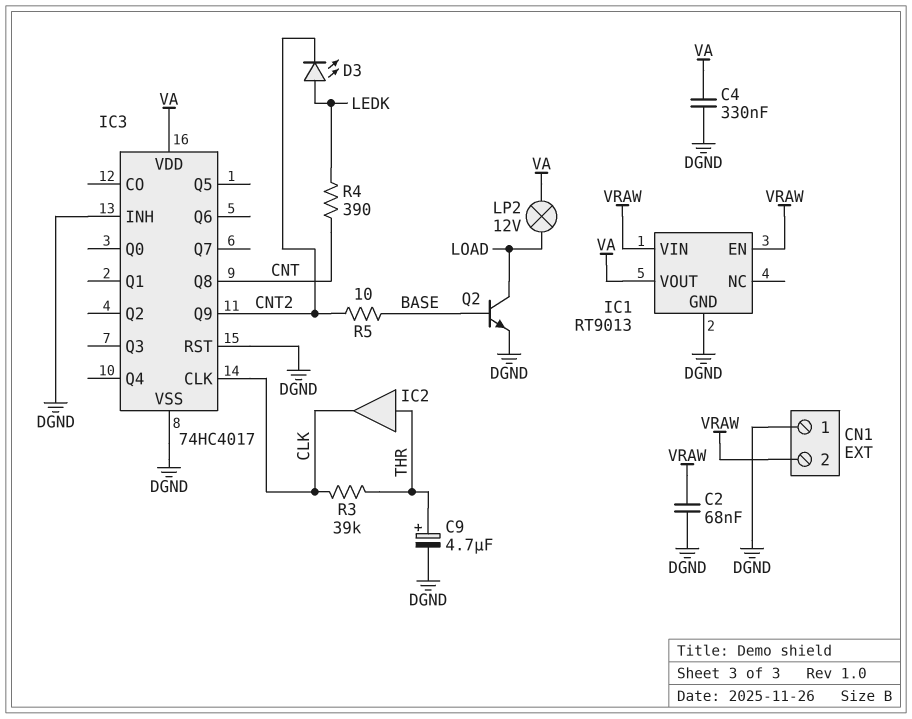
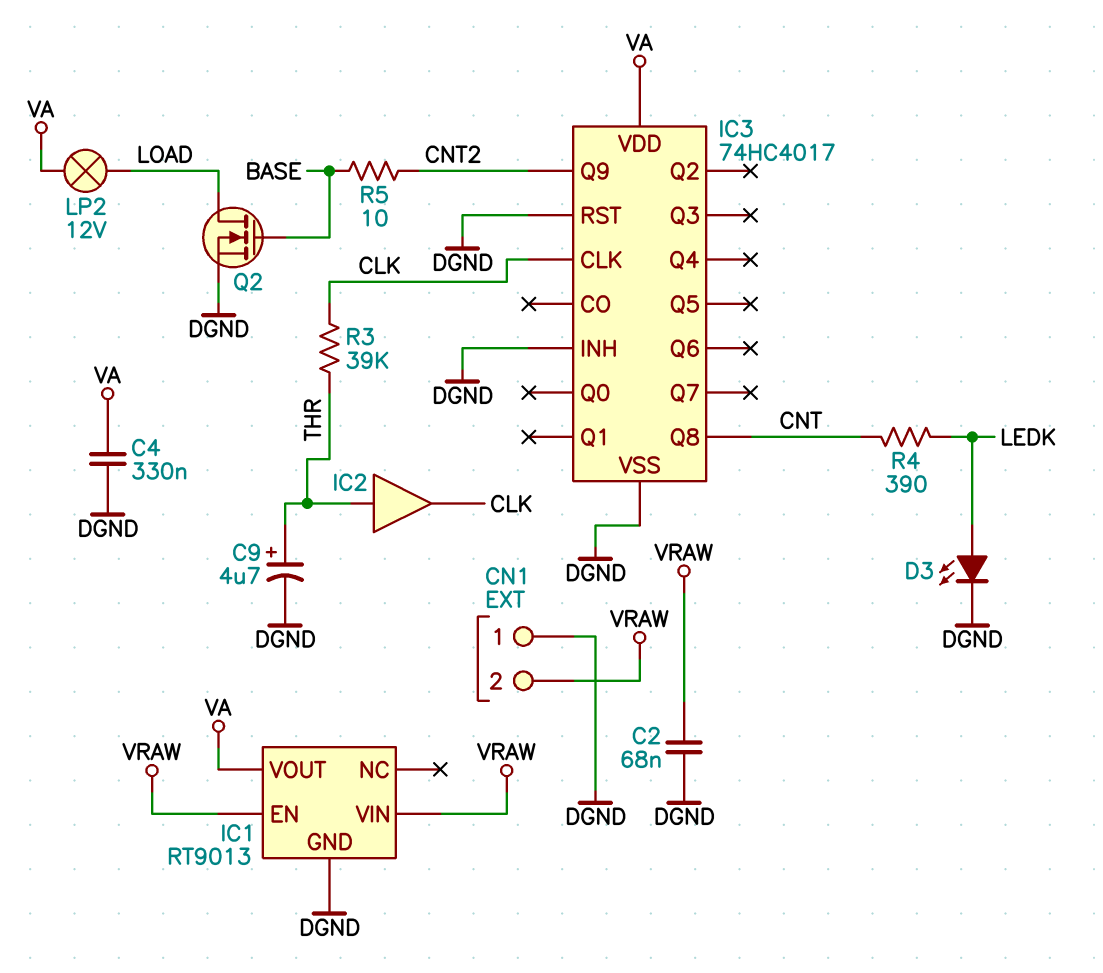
D3: LED (A LEDK, K CNT2) -> LED (A LEDK, K DGND)
Q2: NPN (B BASE, C LOAD, E DGND) -> NMOS (G BASE, D LOAD, S DGND)

